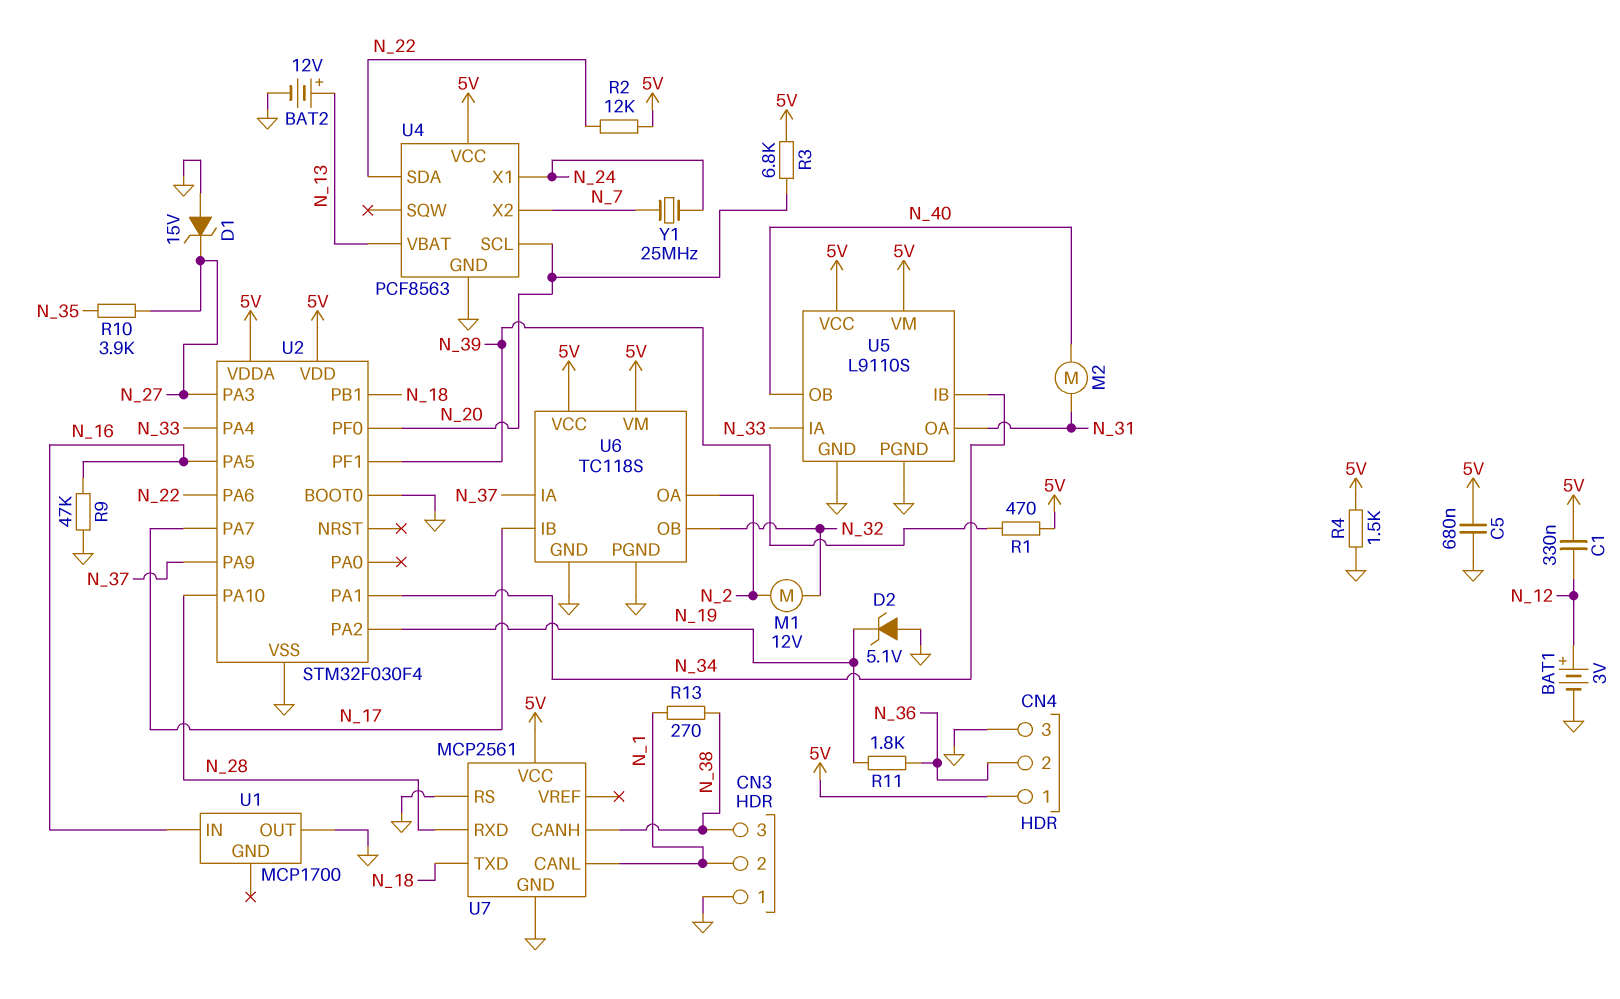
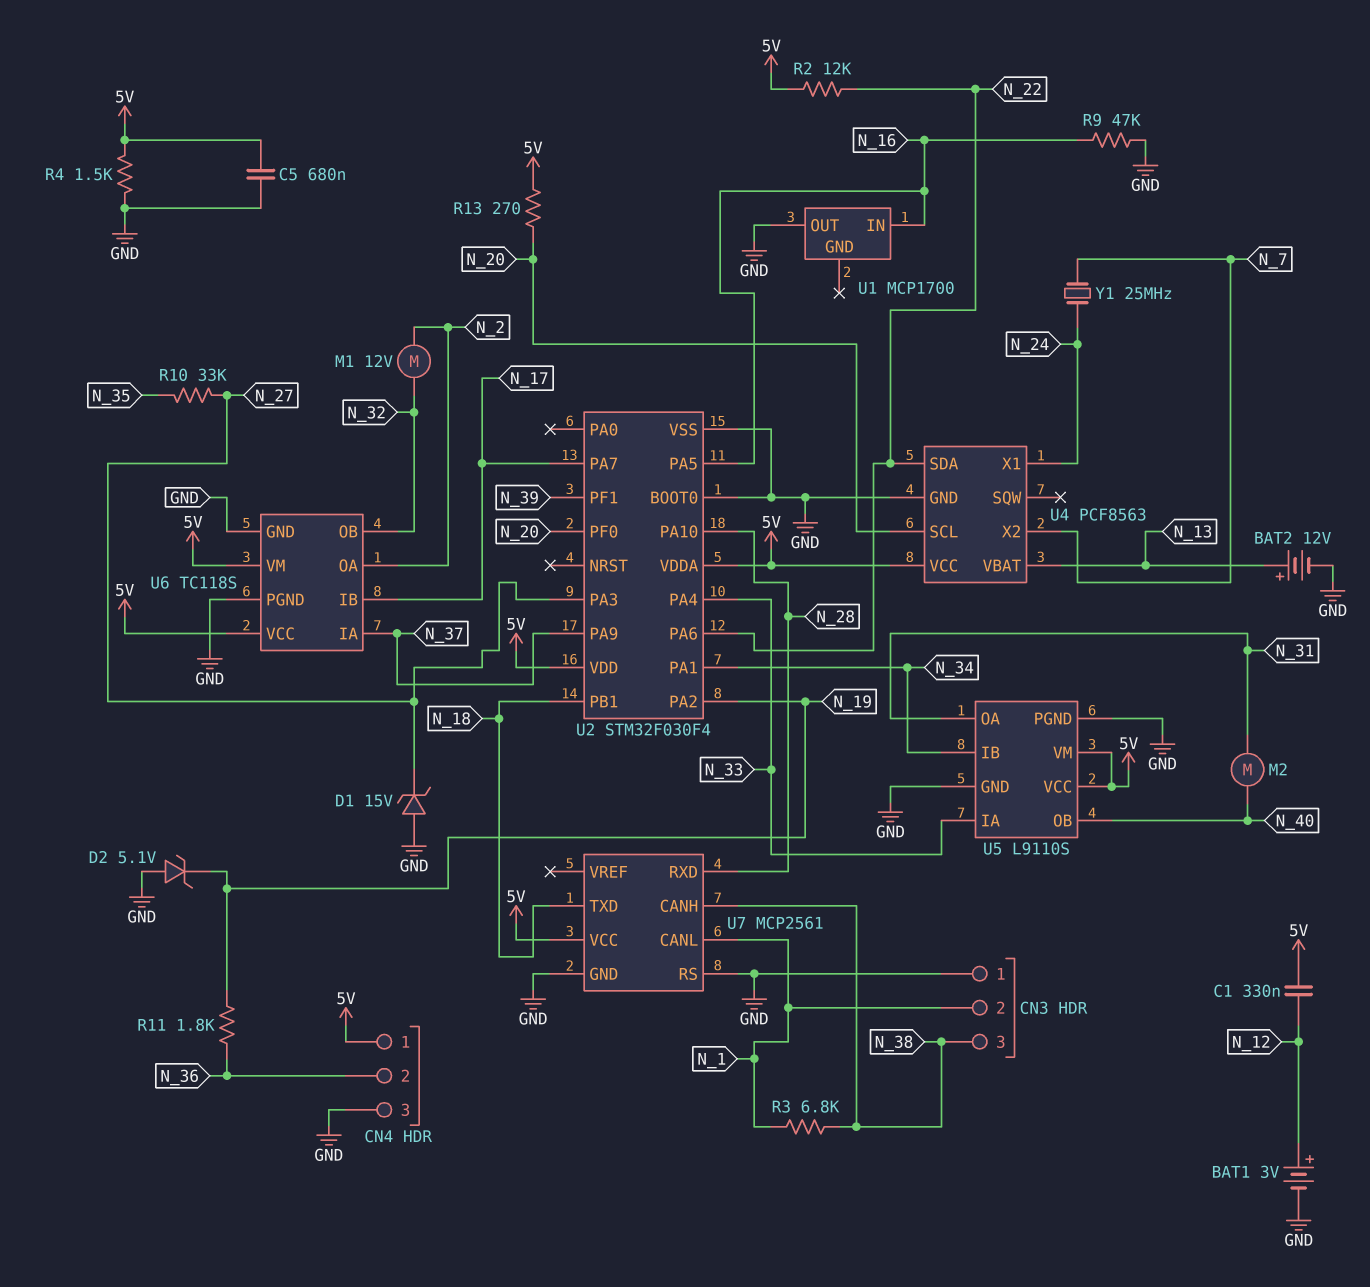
R1: 470 (5V, N_39) -> none
R3: 6.8k (5V, N_20) -> 6.8k (N_1, N_38)
R10: 3.9k (N_27, N_35) -> 33k (N_27, N_35)
R13: 270 (N_1, N_38) -> 270 (5V, N_20)

